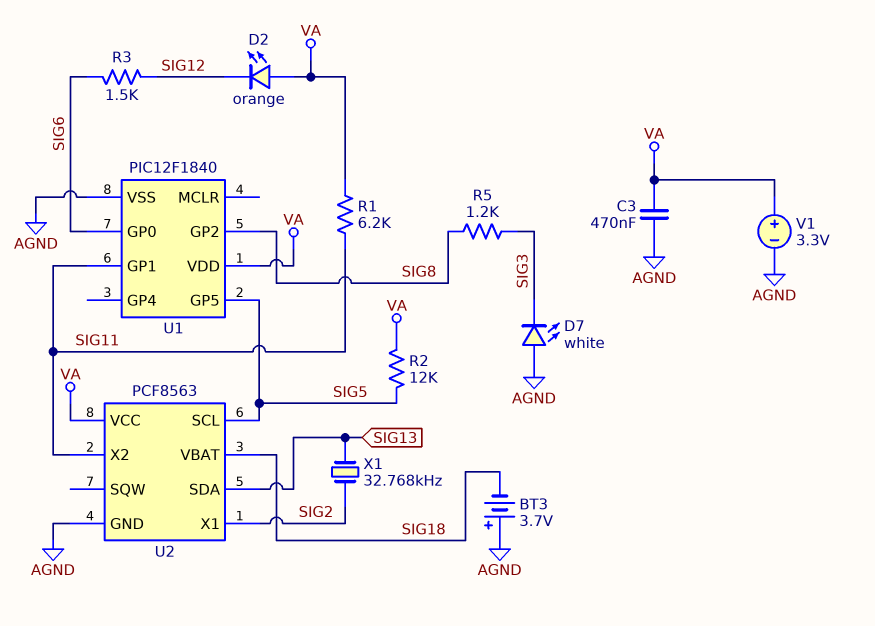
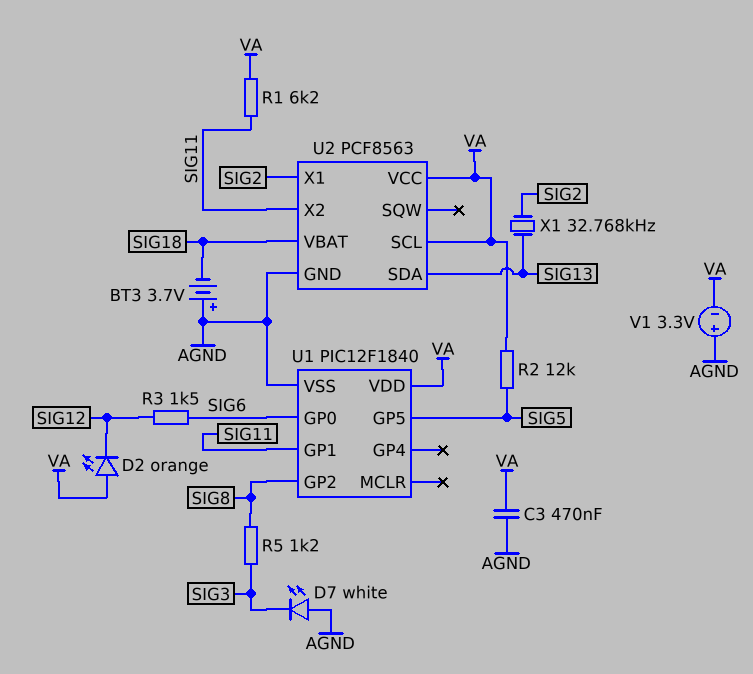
U2 pin SCL: SIG5 -> VA
V1: 3.3V (plus VA, minus AGND) -> 3.3V (plus AGND, minus VA)

